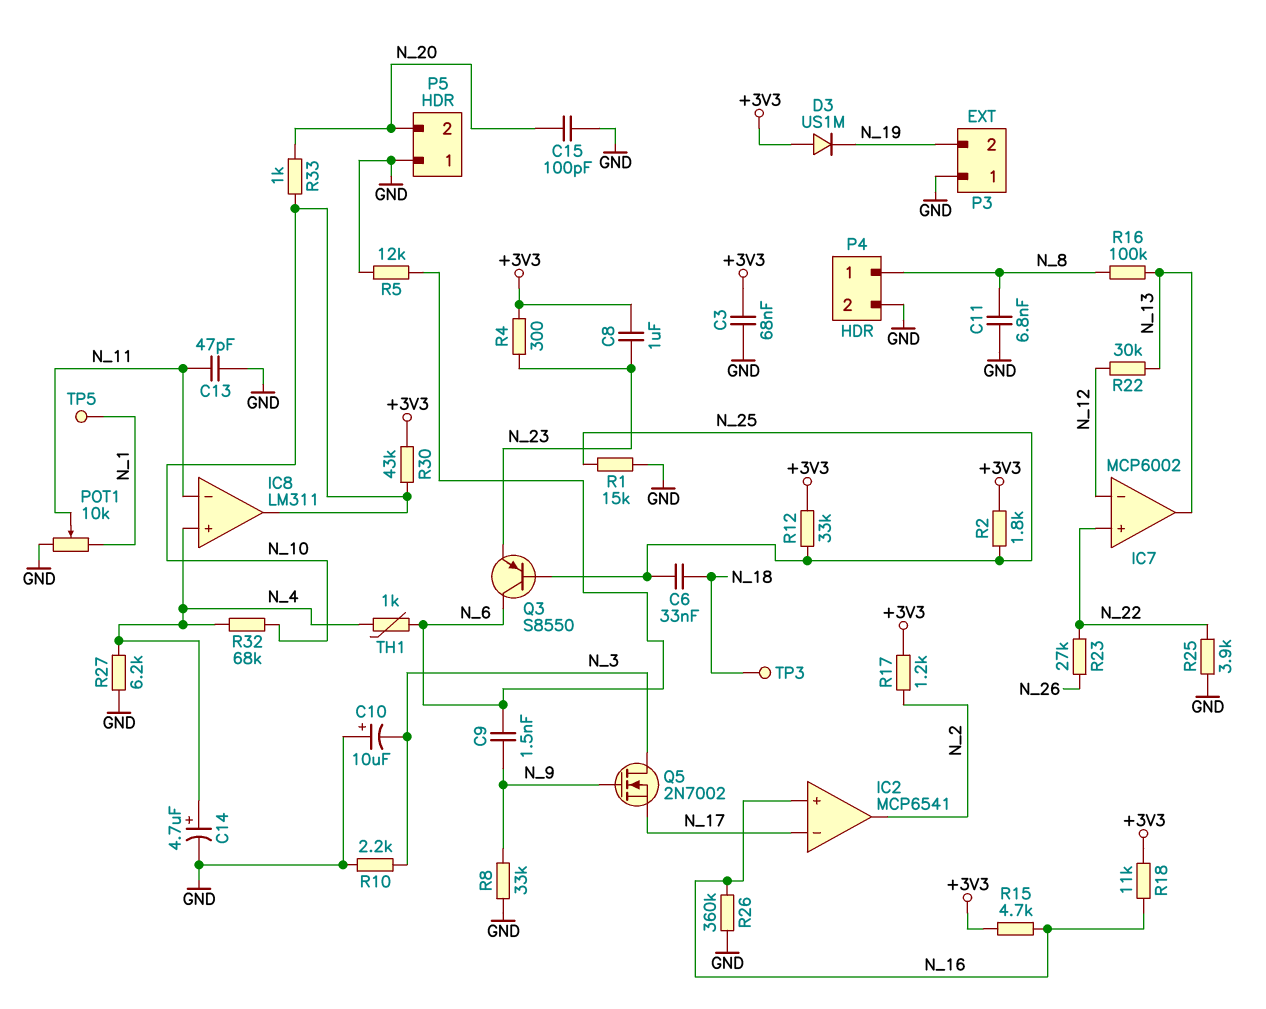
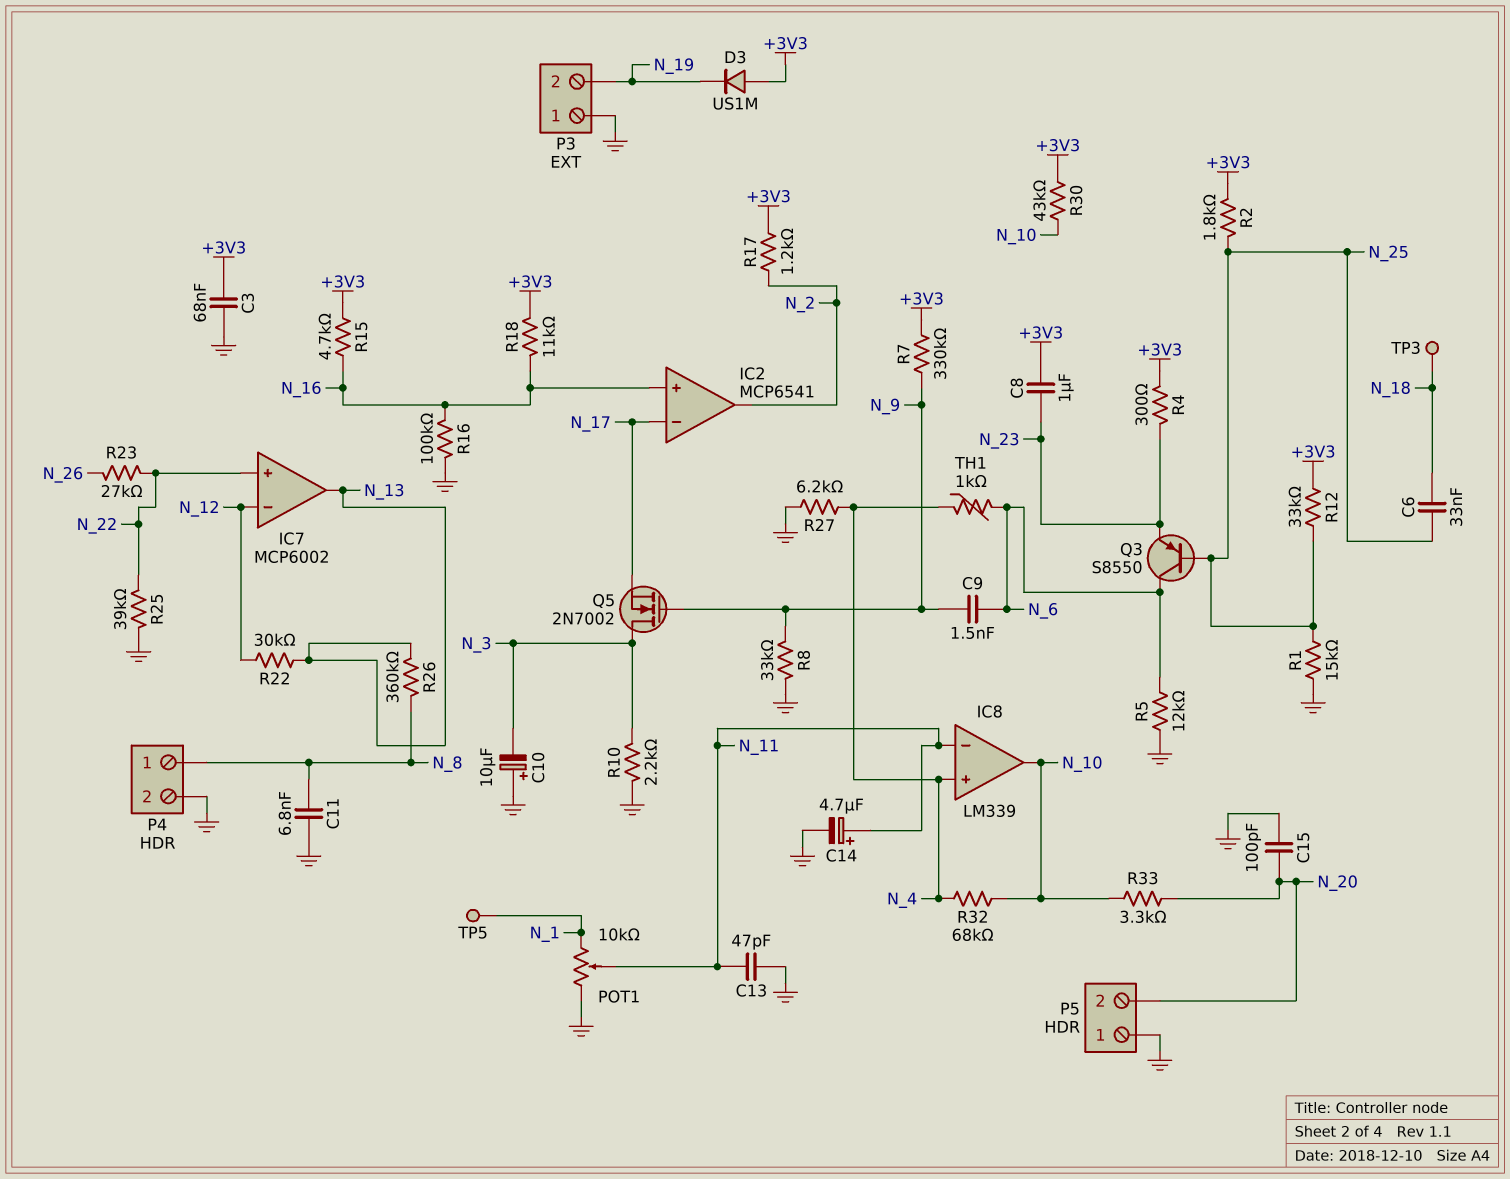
C14: 4.7uF (plus N_4, minus GND) -> 4.7uF (plus N_11, minus GND)
IC8: LM311 -> LM339
R7: none -> 330k (+3V3, N_9)
R16: 100k (N_8, N_13) -> 100k (GND, N_16)
R25: 3.9k (GND, N_22) -> 39k (GND, N_22)
R26: 360k (GND, N_16) -> 360k (N_8, N_13)
R33: 1k (N_10, N_20) -> 3.3k (N_10, N_20)

